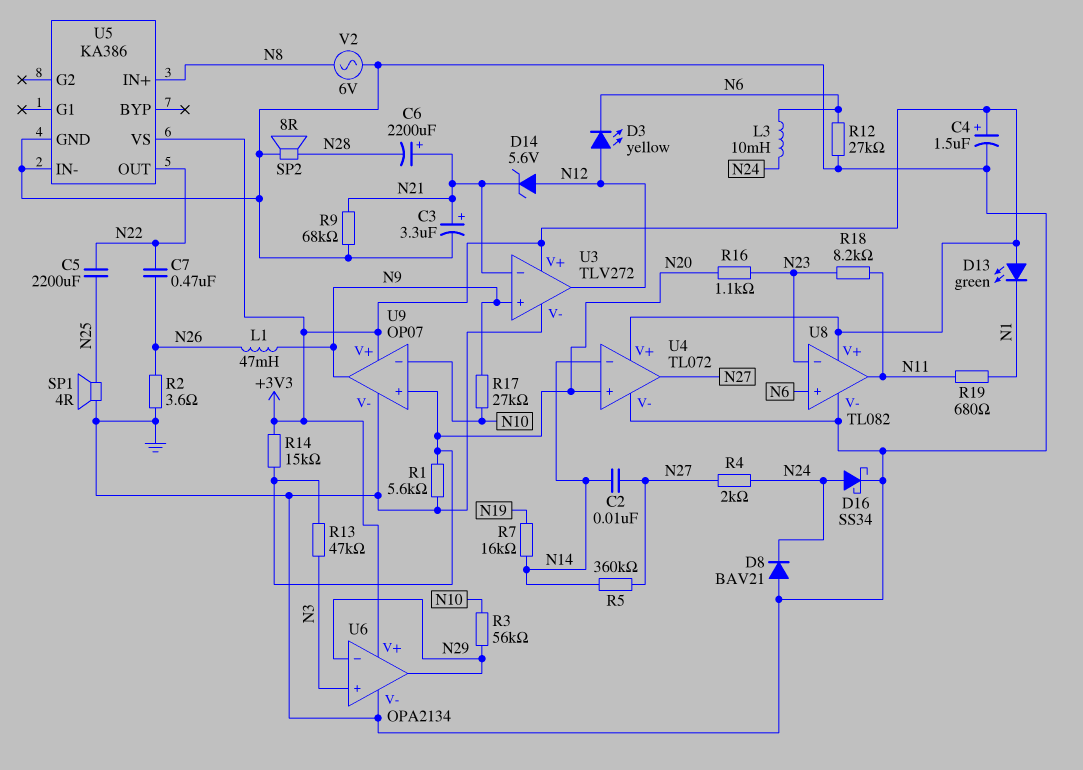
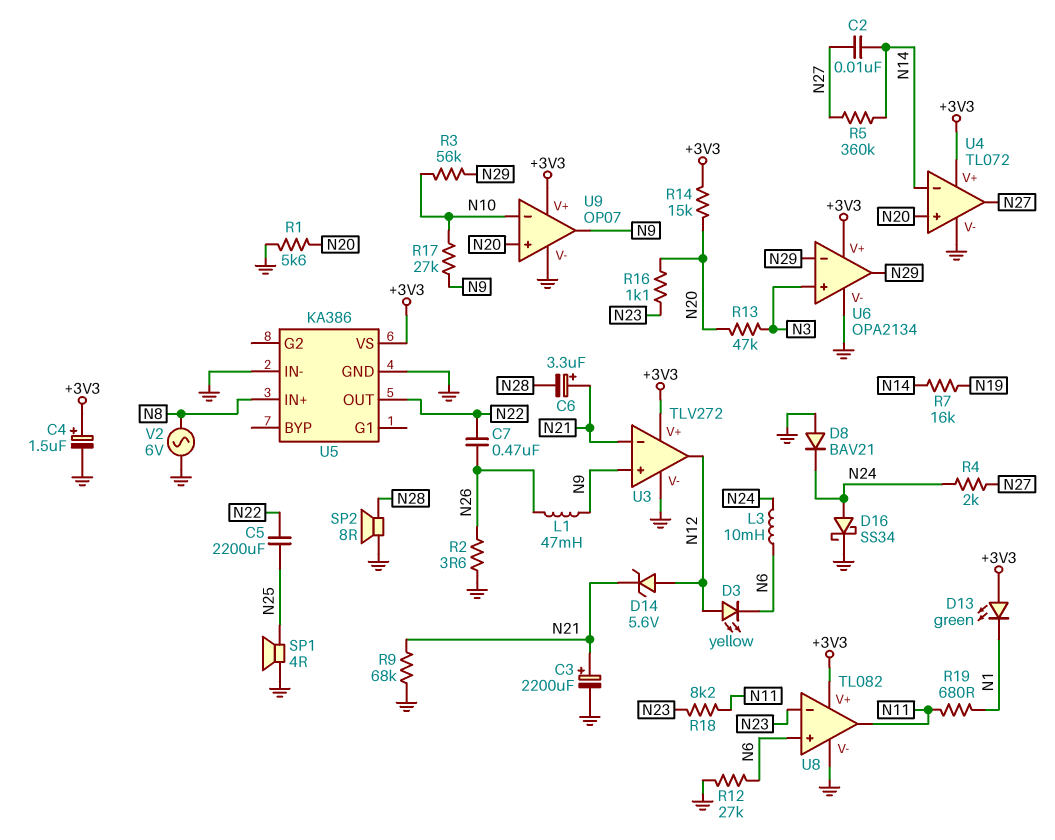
C3: 3.3uF (plus N21, minus GND) -> 2200uF (plus N21, minus GND)
C6: 2200uF (plus N21, minus N28) -> 3.3uF (plus N21, minus N28)

